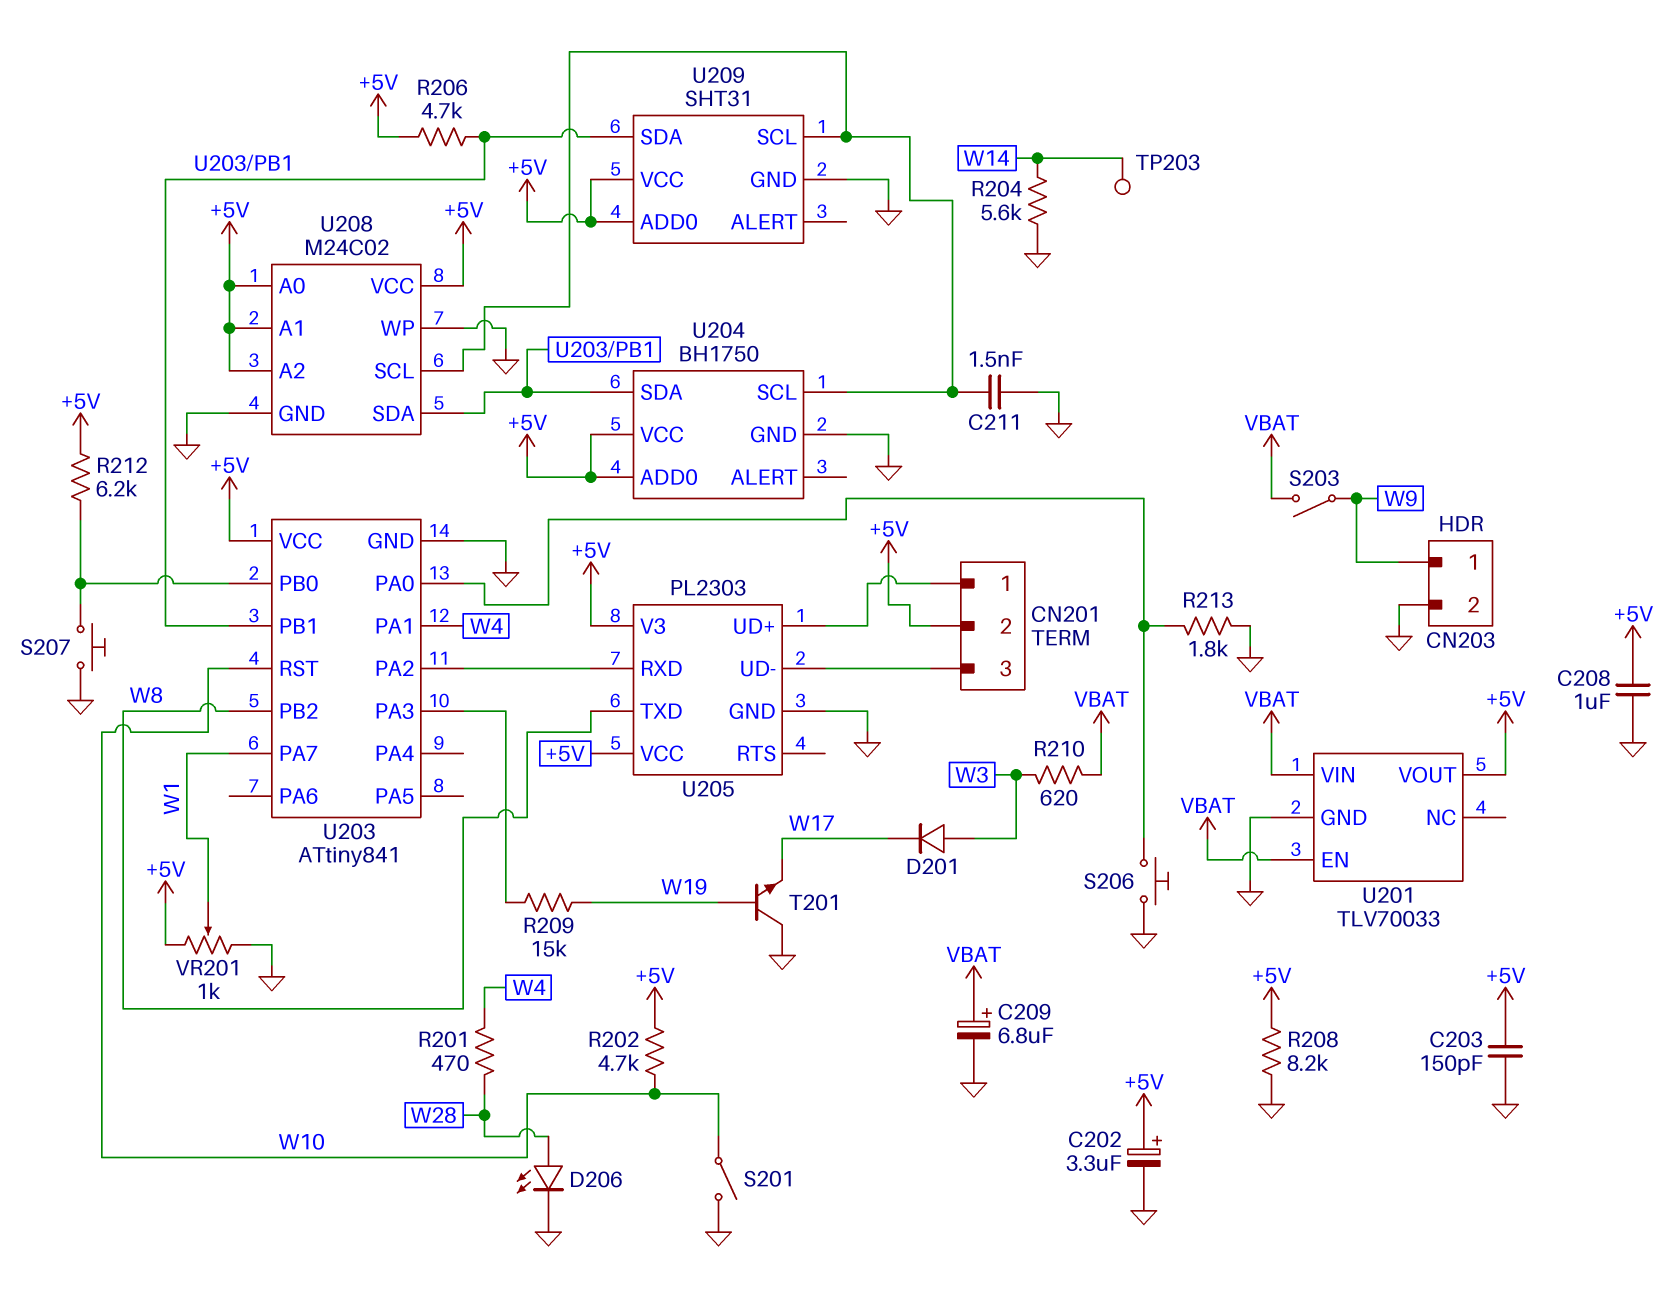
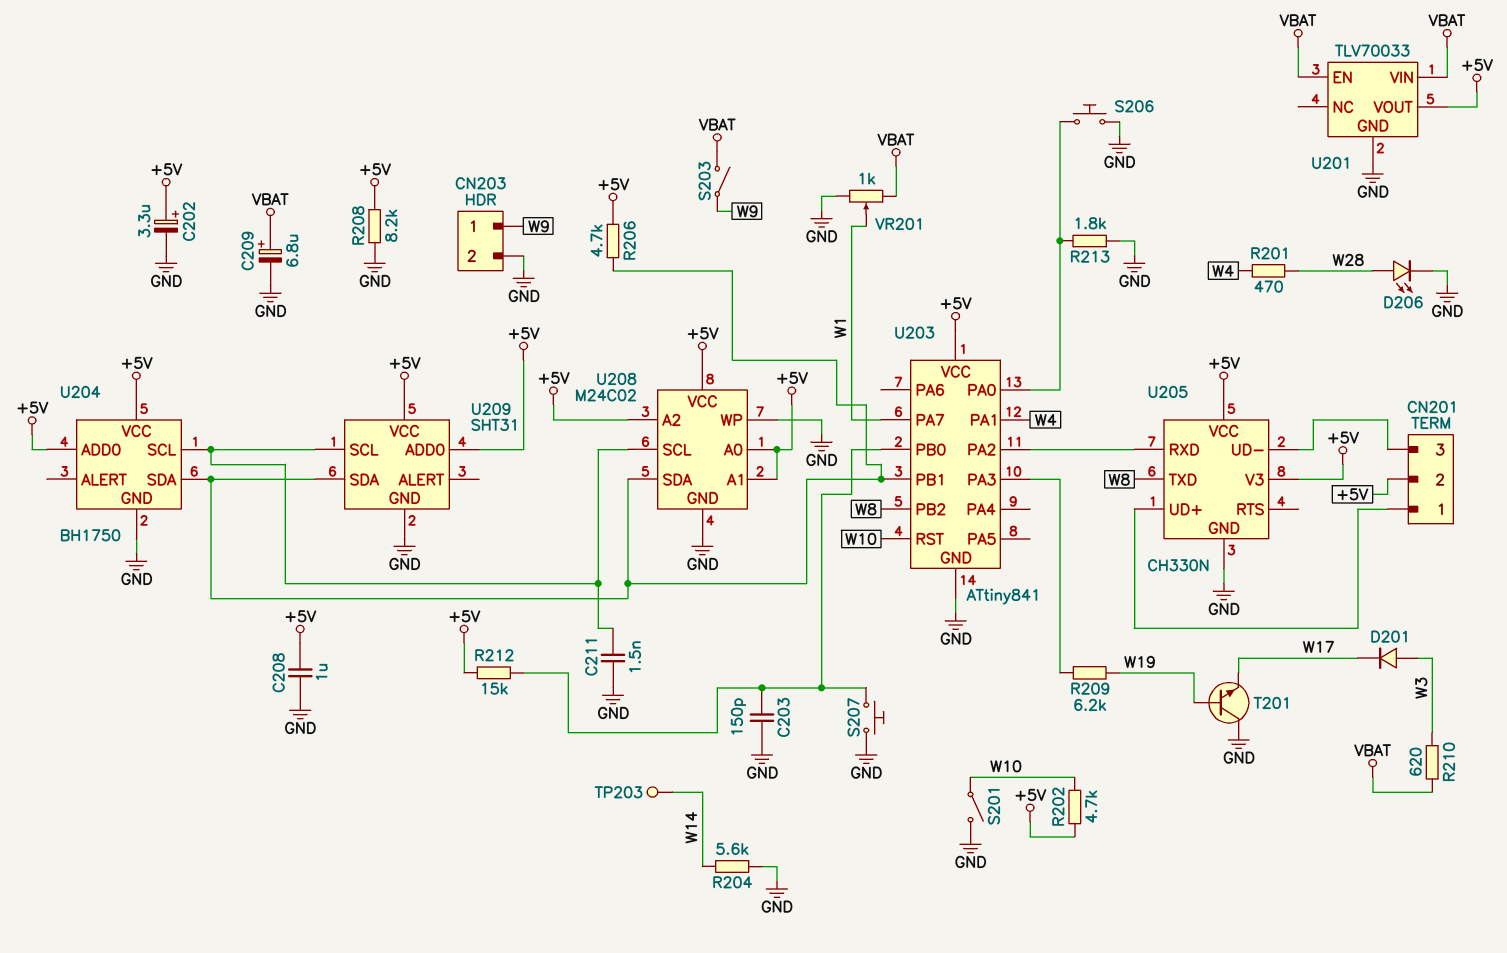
C203: 150pF (+5V, GND) -> 150pF (GND, U203/PB0)
R209: 15k (U203/PA3, W19) -> 6.2k (U203/PA3, W19)
R212: 6.2k (+5V, U203/PB0) -> 15k (+5V, U203/PB0)
U205: PL2303 -> CH330N
VR201: 1k (+5V, GND, wiper W1) -> 1k (GND, VBAT, wiper W1)

